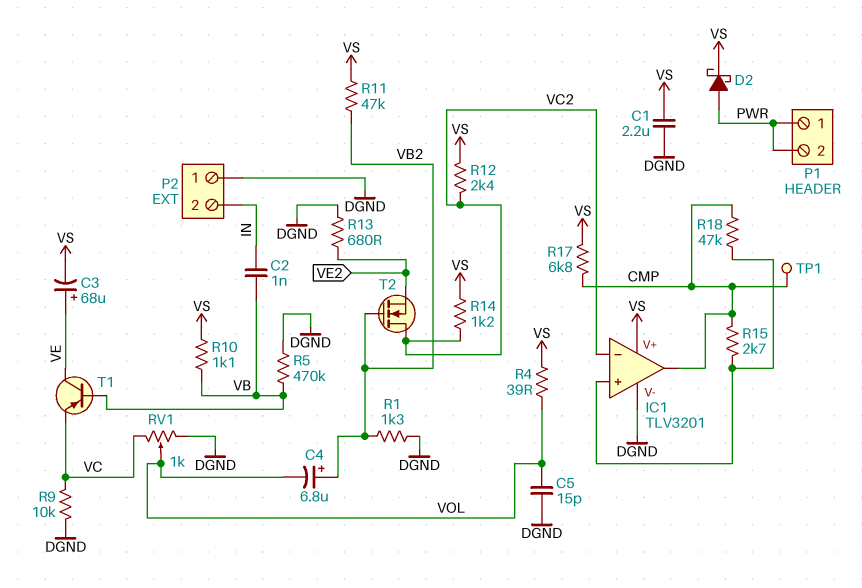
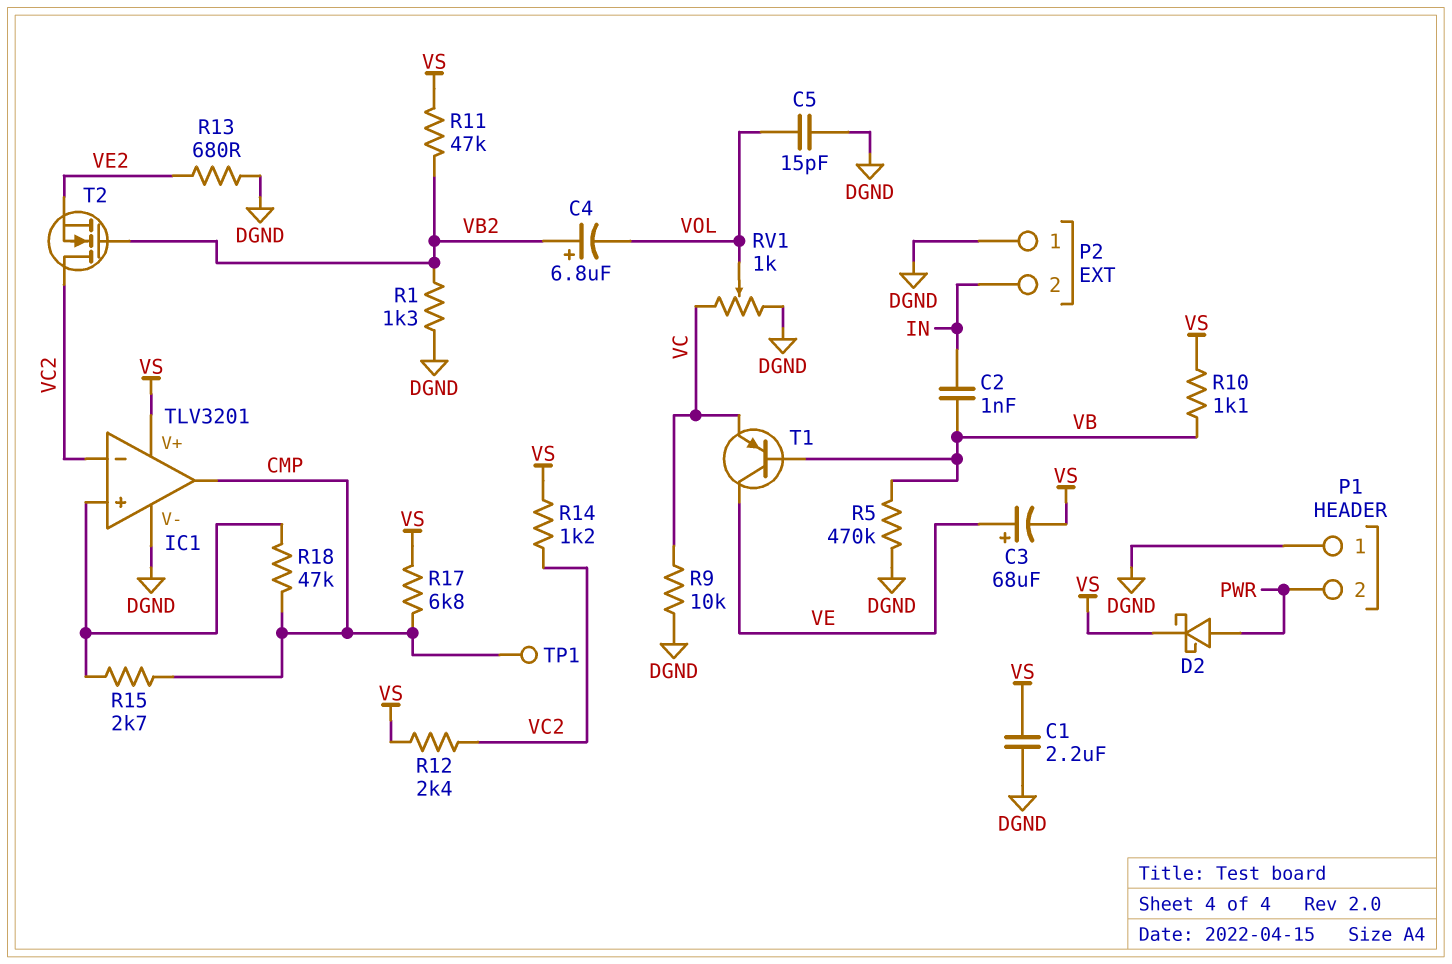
P1 pin 1: PWR -> DGND
R4: 39 (VOL, VS) -> none

